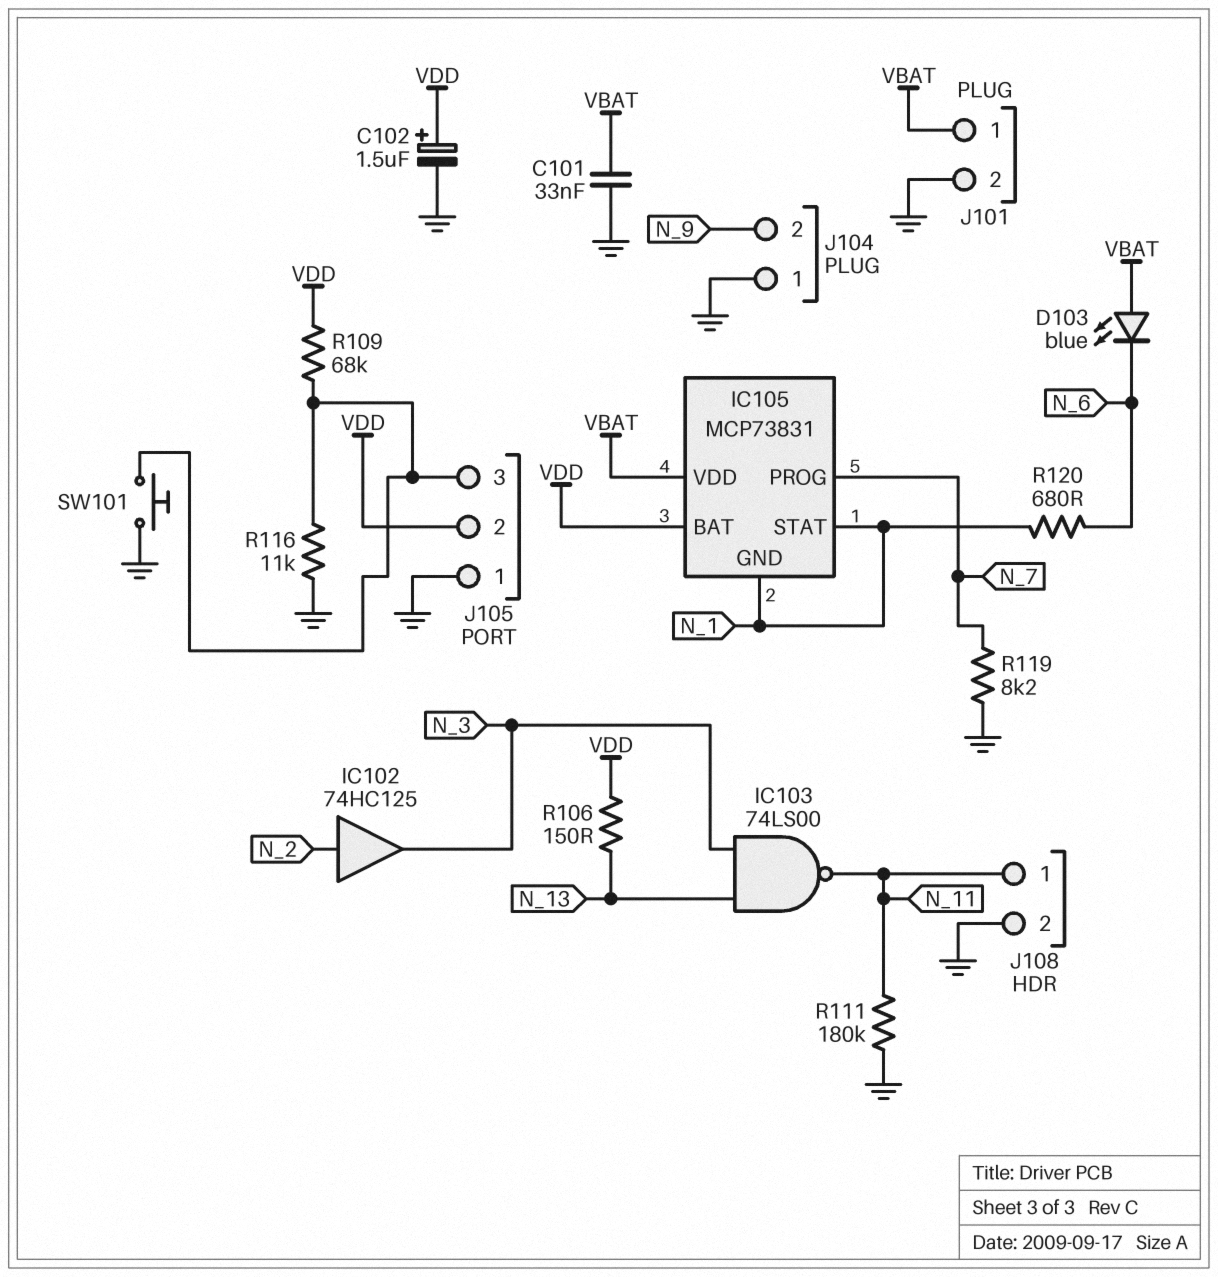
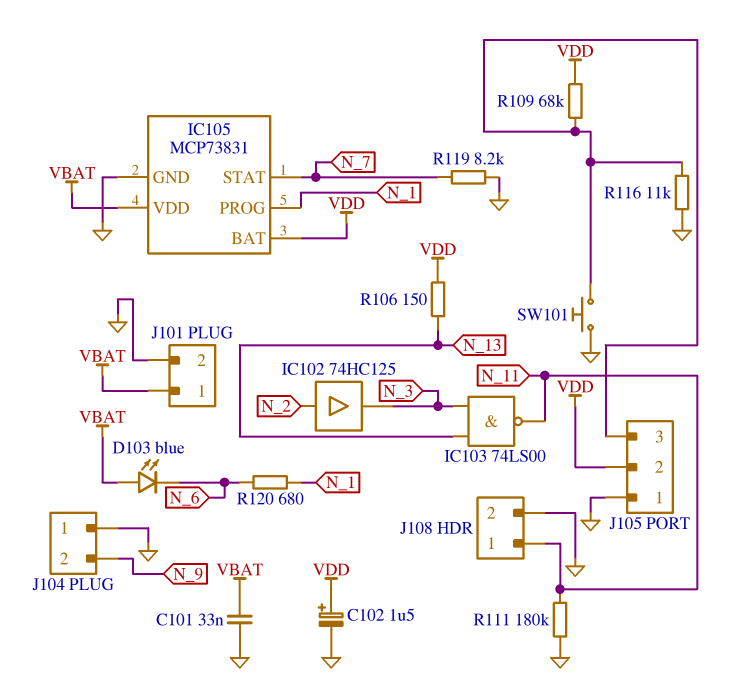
IC105 pin GND: N_1 -> GND
IC105 pin PROG: N_7 -> N_1
IC105 pin STAT: N_1 -> N_7

